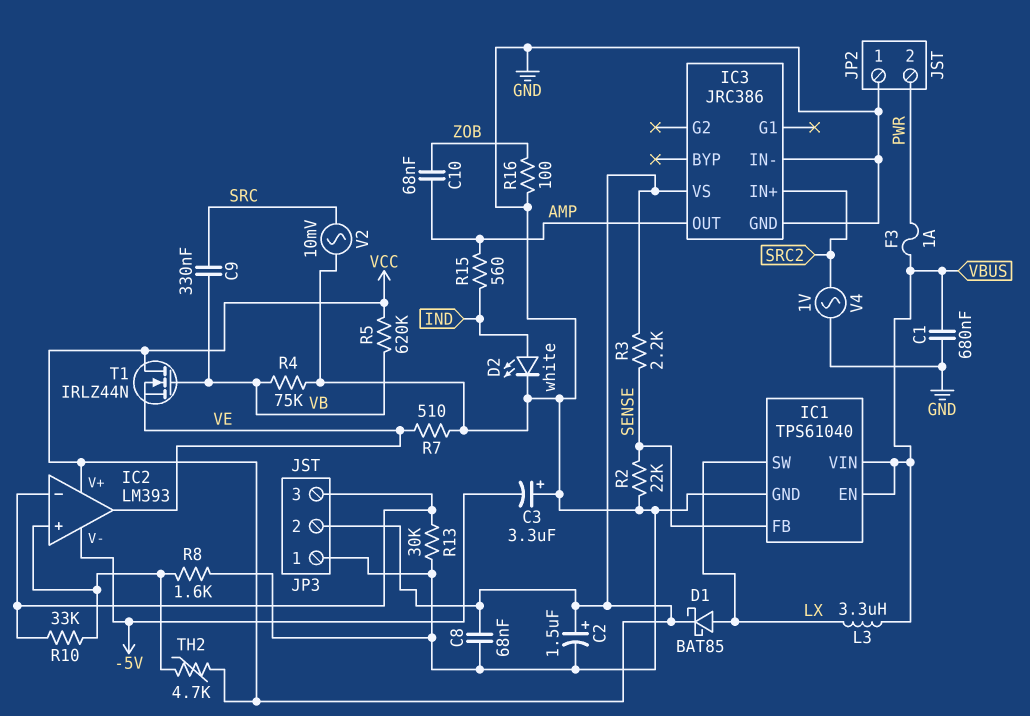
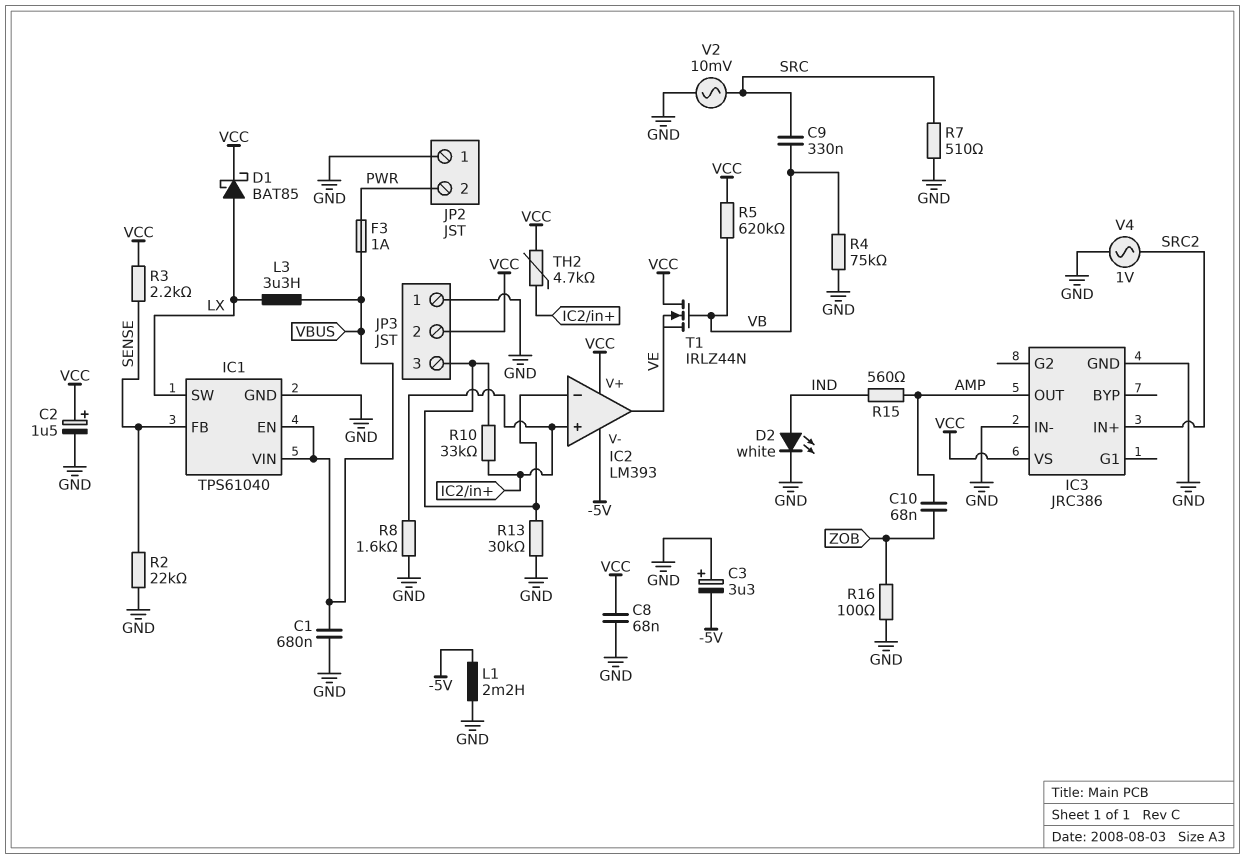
L1: none -> 2.2mH (-5V, GND)
R7: 510 (GND, VE) -> 510 (GND, SRC)

